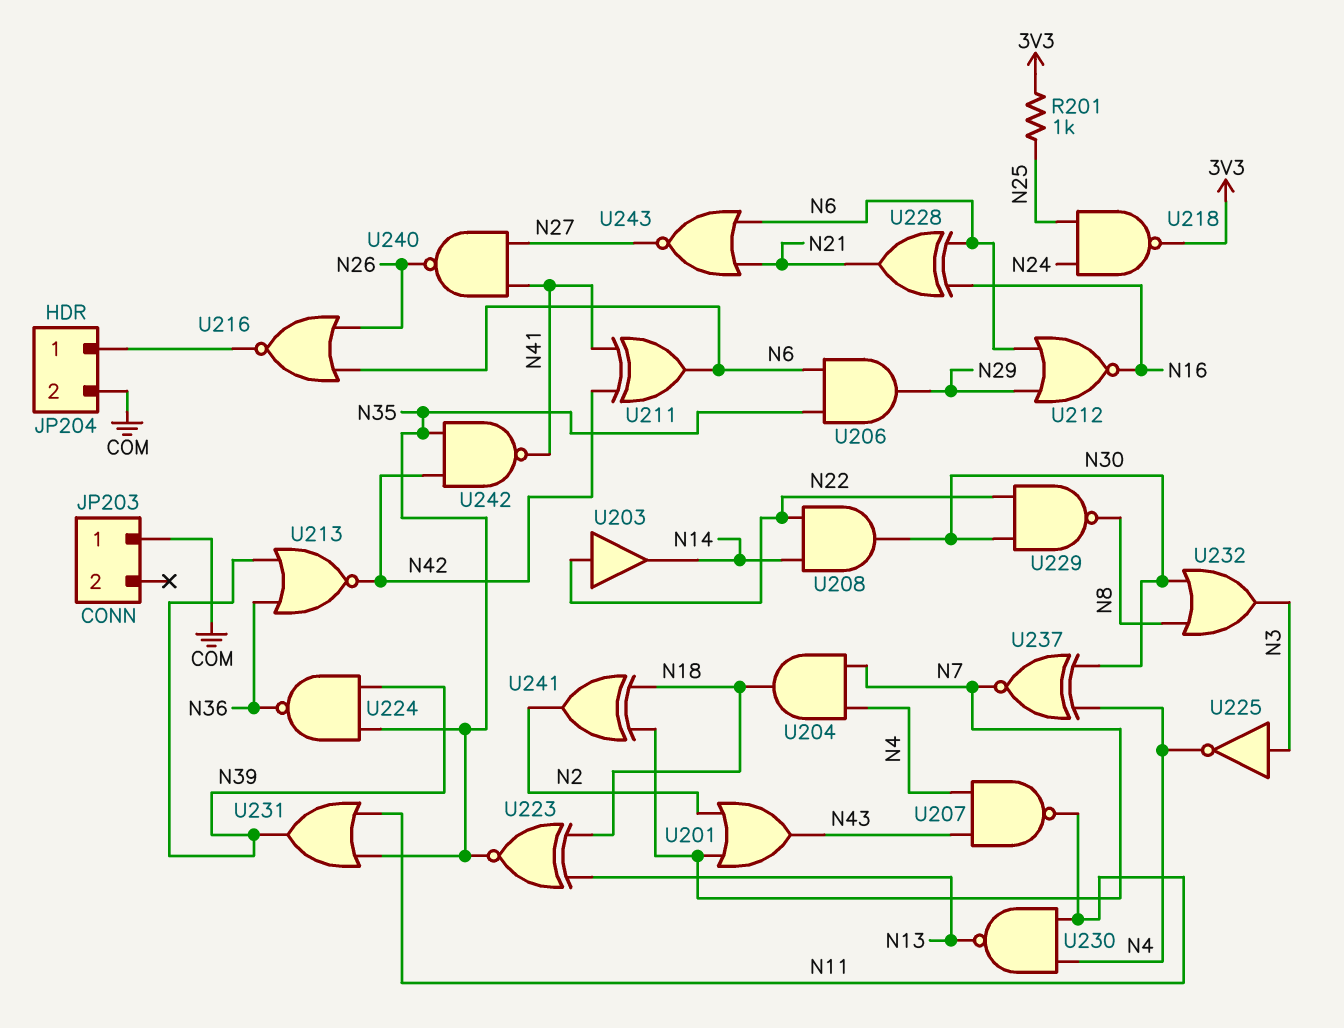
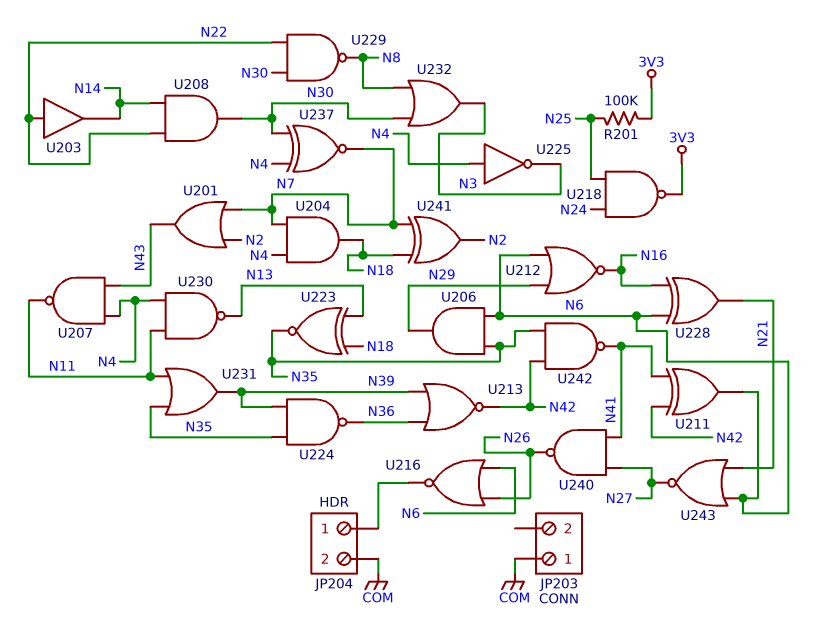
R201: 1k (3V3, N25) -> 100k (3V3, N25)
U225: NOT (in N3, out N4) -> NOT (in N4, out N3)

